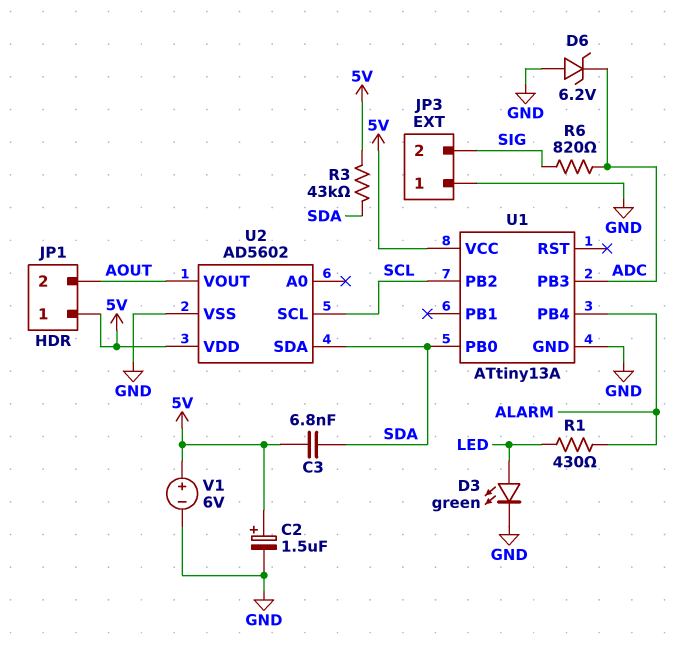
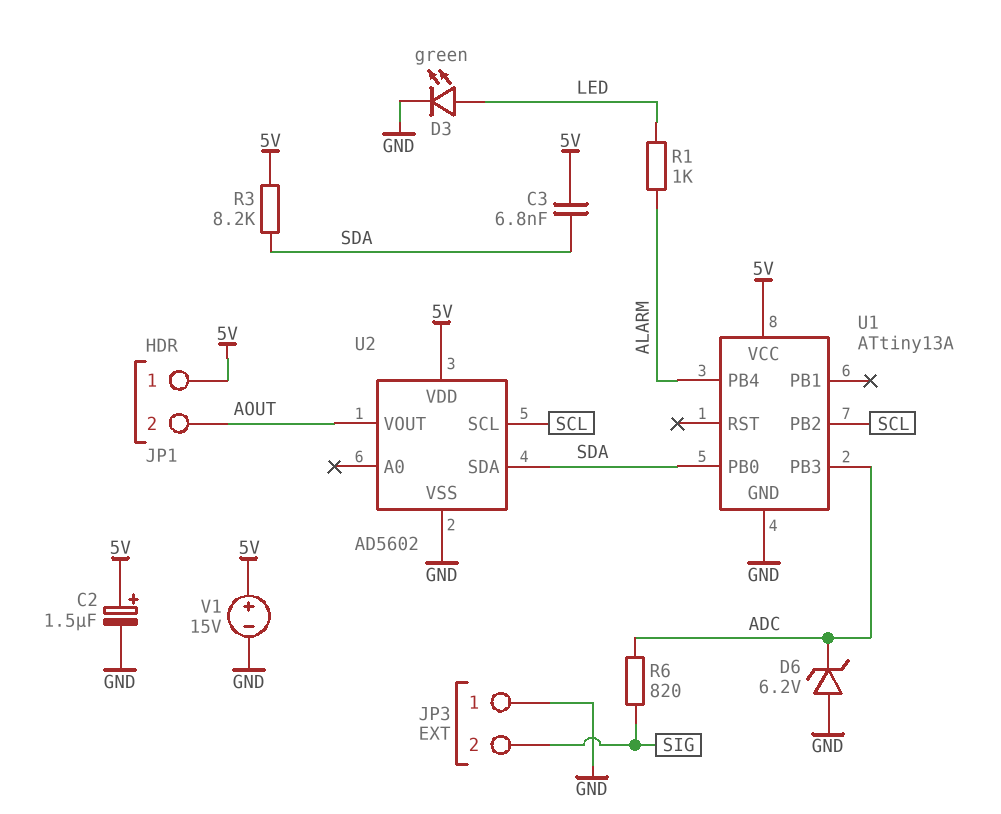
R1: 430 (ALARM, LED) -> 1k (ALARM, LED)
R3: 43k (5V, SDA) -> 8.2k (5V, SDA)
V1: 6V (plus 5V, minus GND) -> 15V (plus 5V, minus GND)

